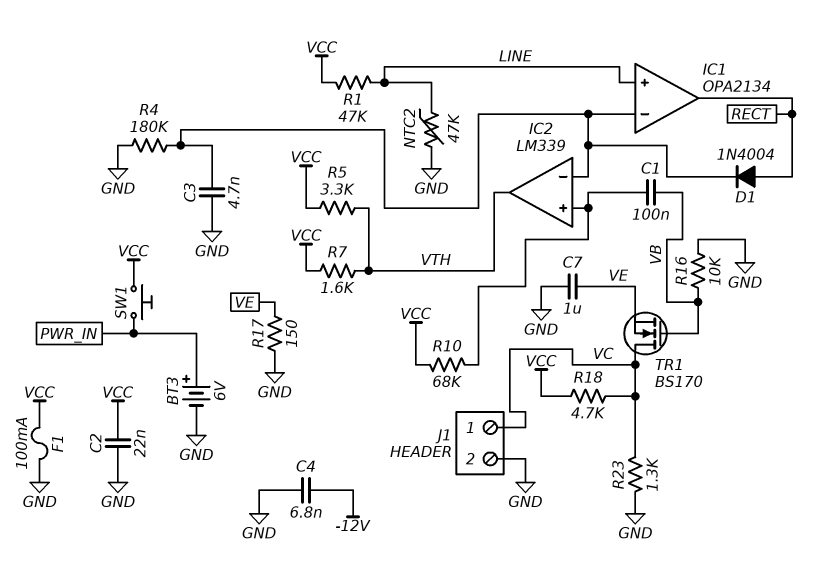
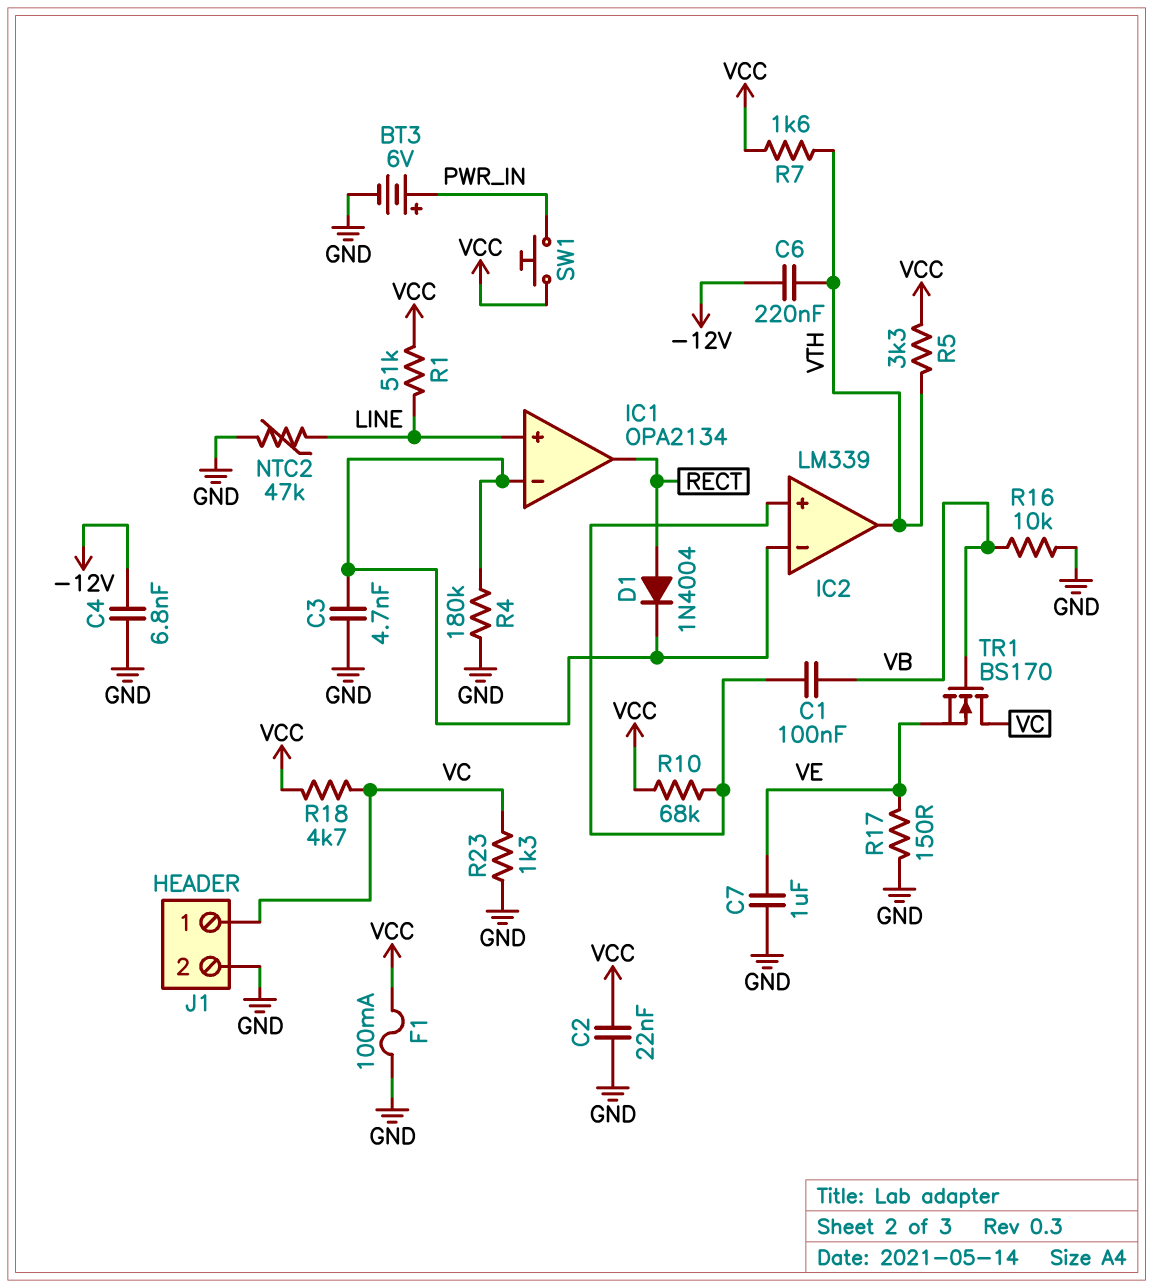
C6: none -> 220nF (-12V, VTH)
R1: 47k (LINE, VCC) -> 51k (LINE, VCC)

